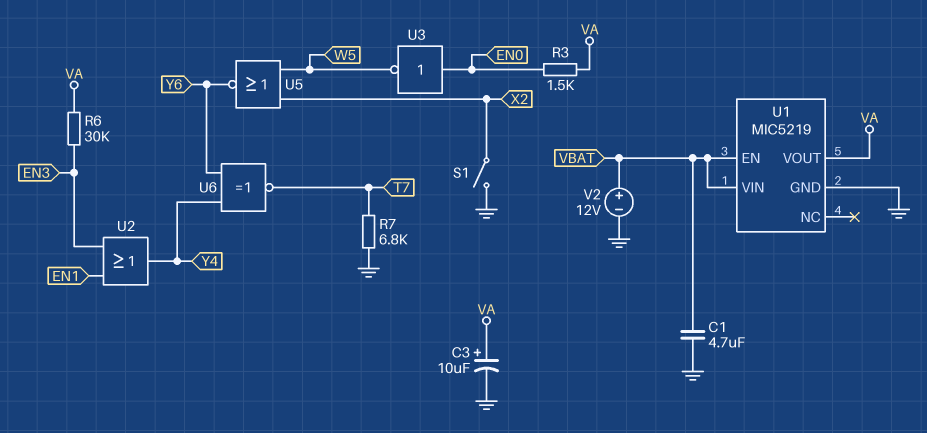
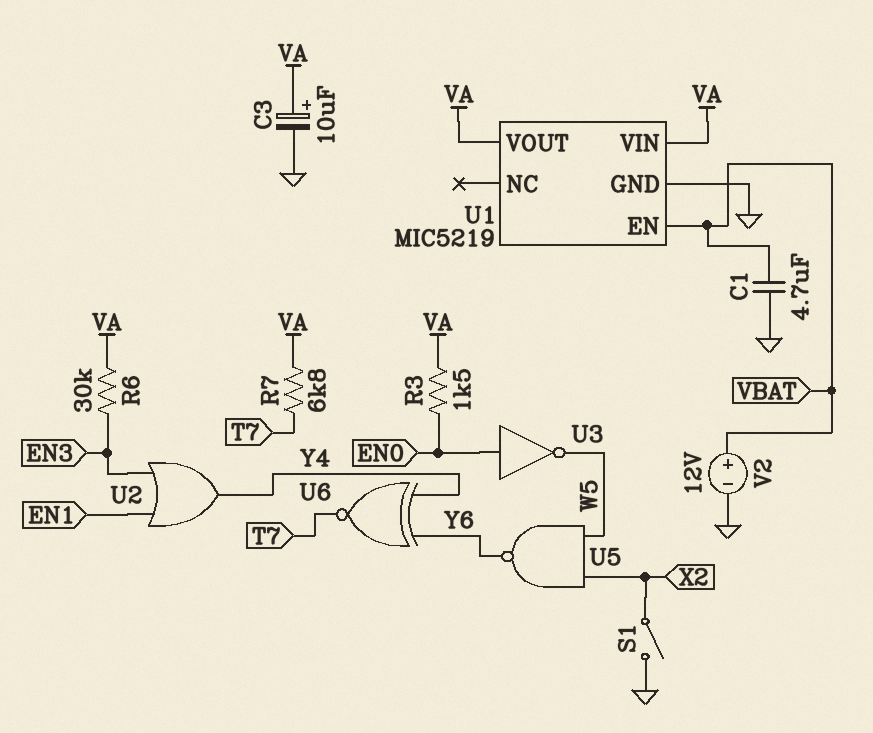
R7: 6.8k (GND, T7) -> 6.8k (T7, VA)
U1 pin VIN: VBAT -> VA
U5: NOR (in W5, in X2, out Y6) -> NAND (in W5, in X2, out Y6)

